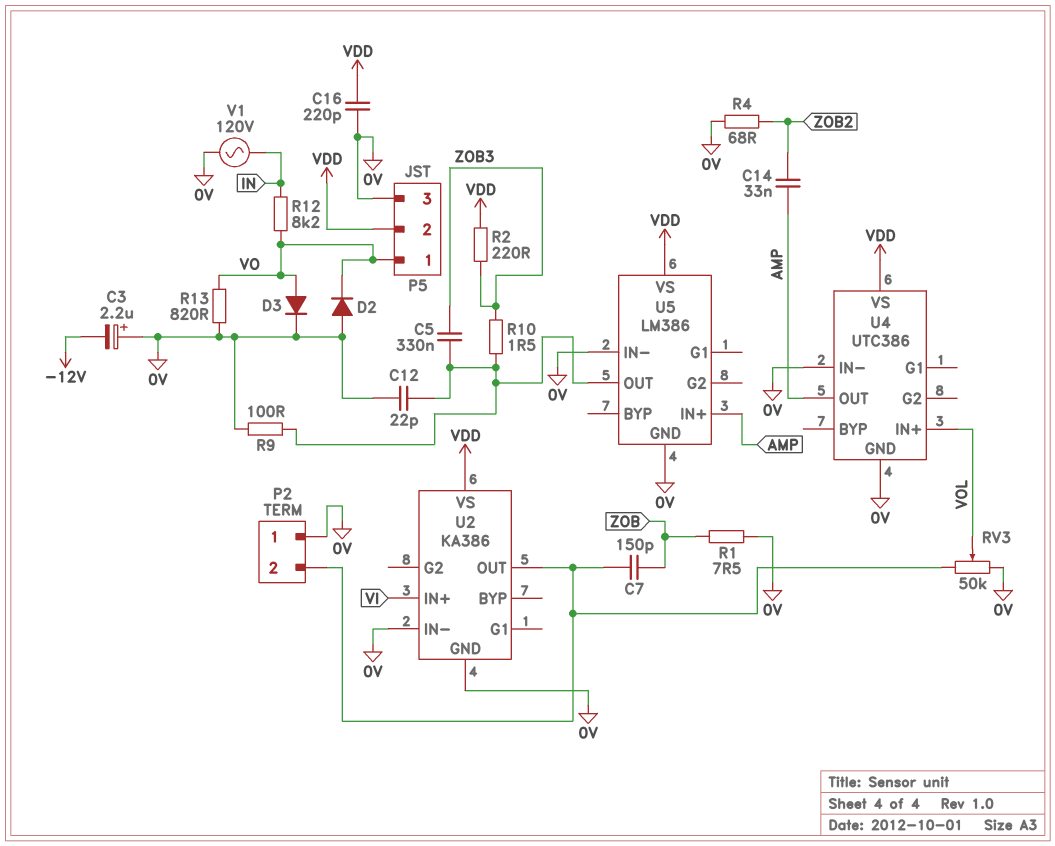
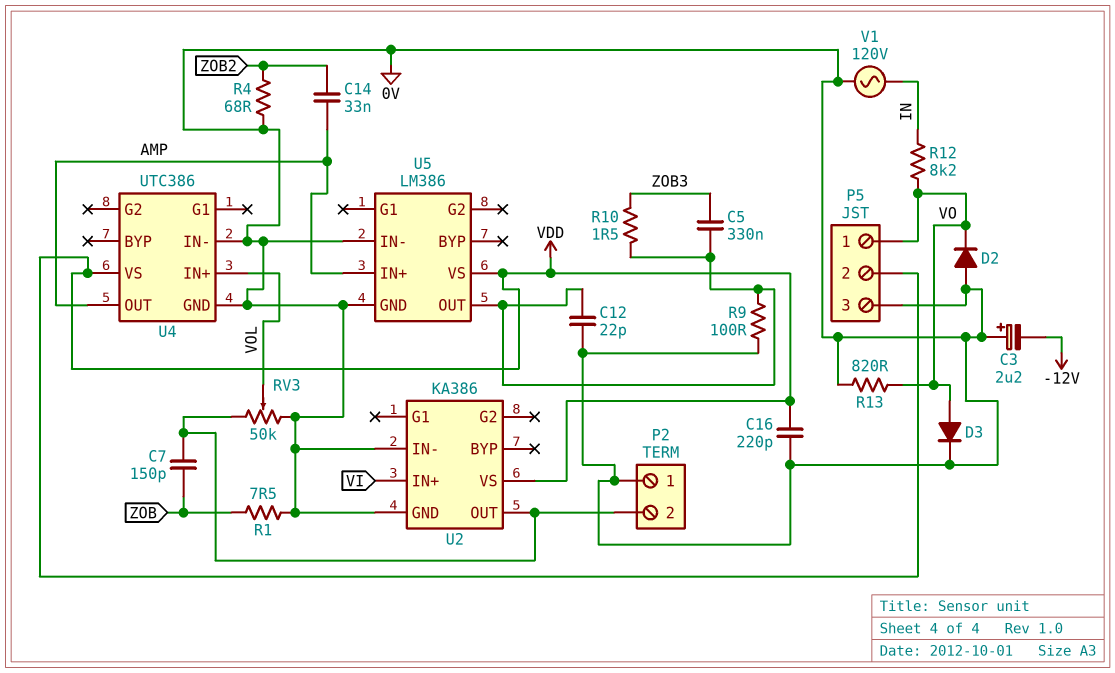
R2: 220 (VDD, ZOB3) -> none

